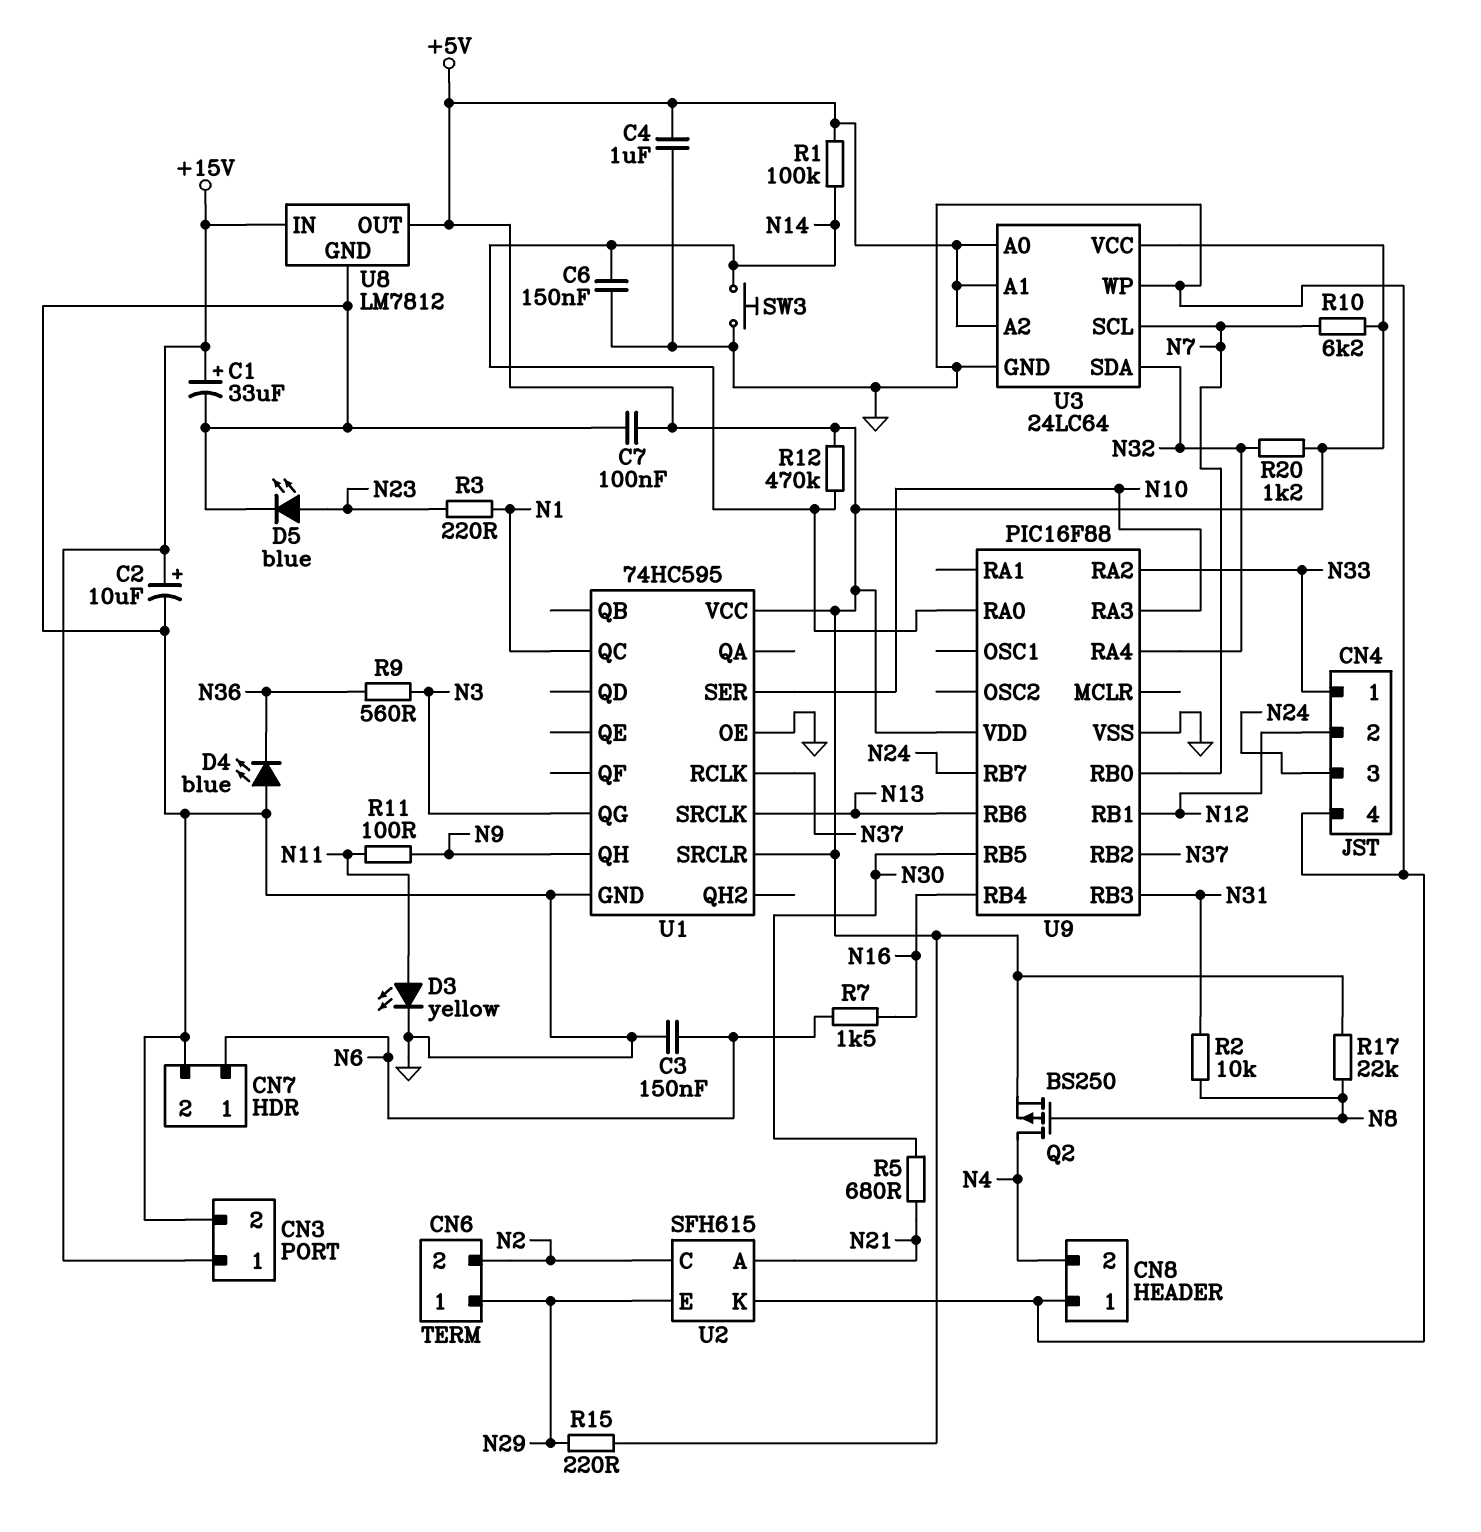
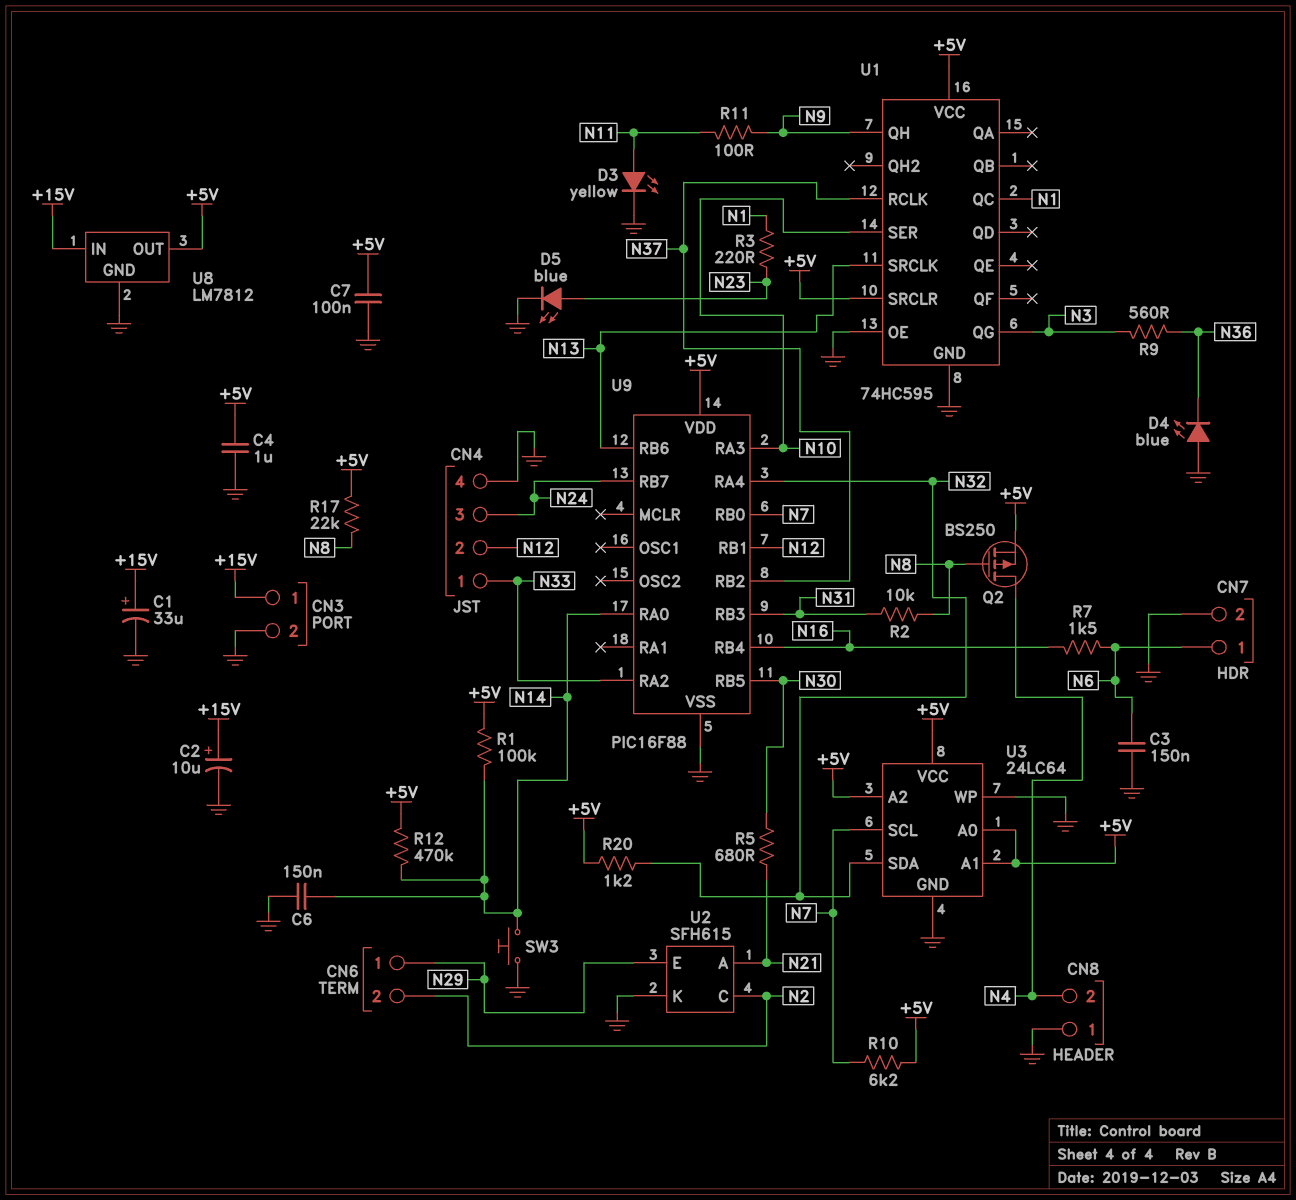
R15: 220 (+5V, N29) -> none

